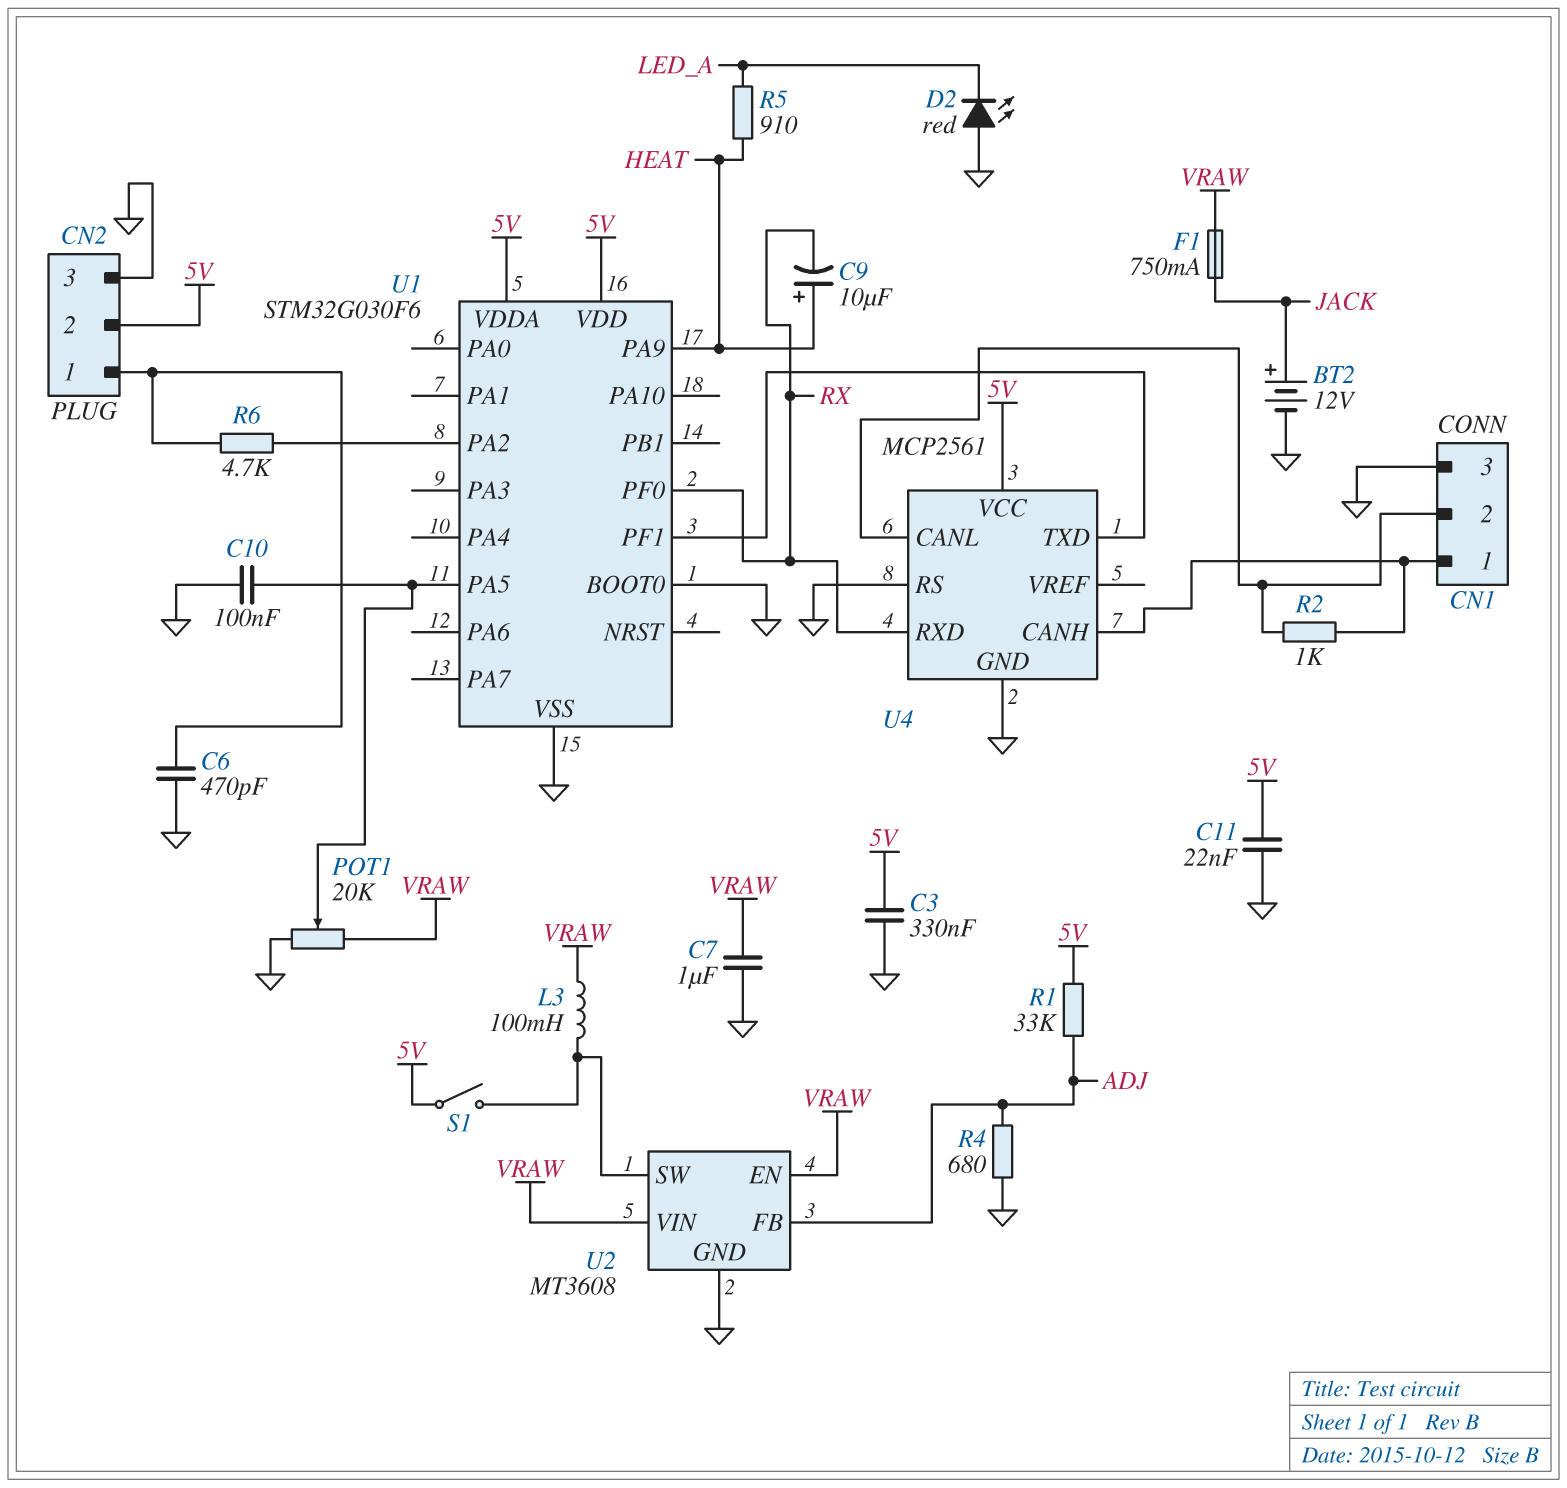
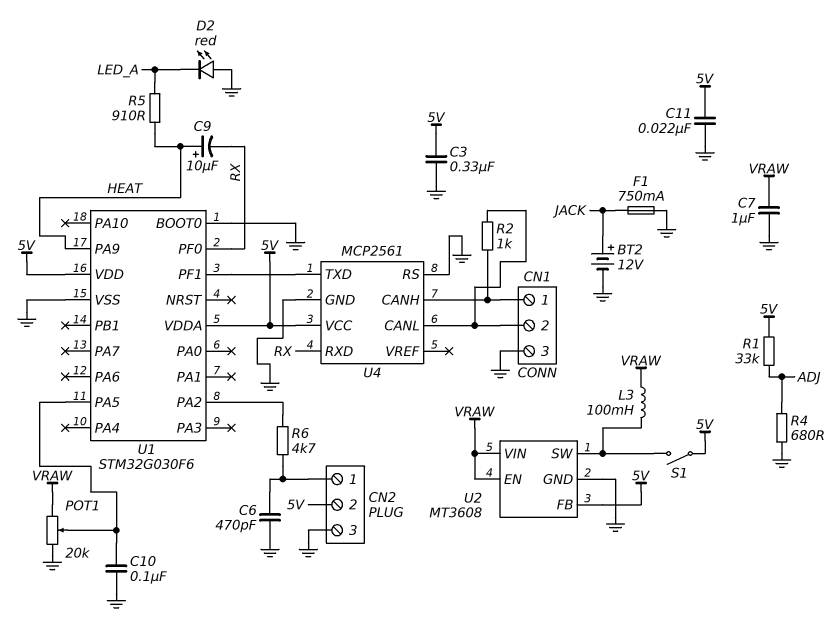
F1: 750mA (JACK, VRAW) -> 750mA (GND, JACK)
U2 pin FB: ADJ -> 5V

